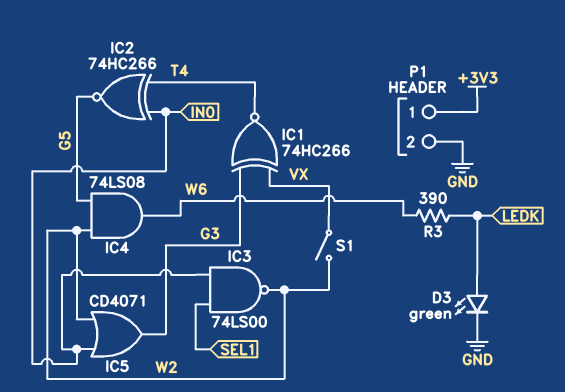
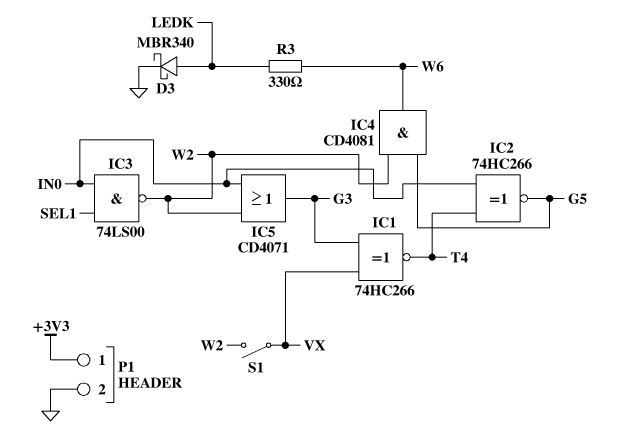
D3: LED green (A LEDK, K GND) -> schottky MBR340 (A LEDK, K GND)
IC4: AND 74LS08 (in G5, in W2, out W6) -> AND CD4081 (in G5, in W2, out W6)
R3: 390 (LEDK, W6) -> 330 (LEDK, W6)

